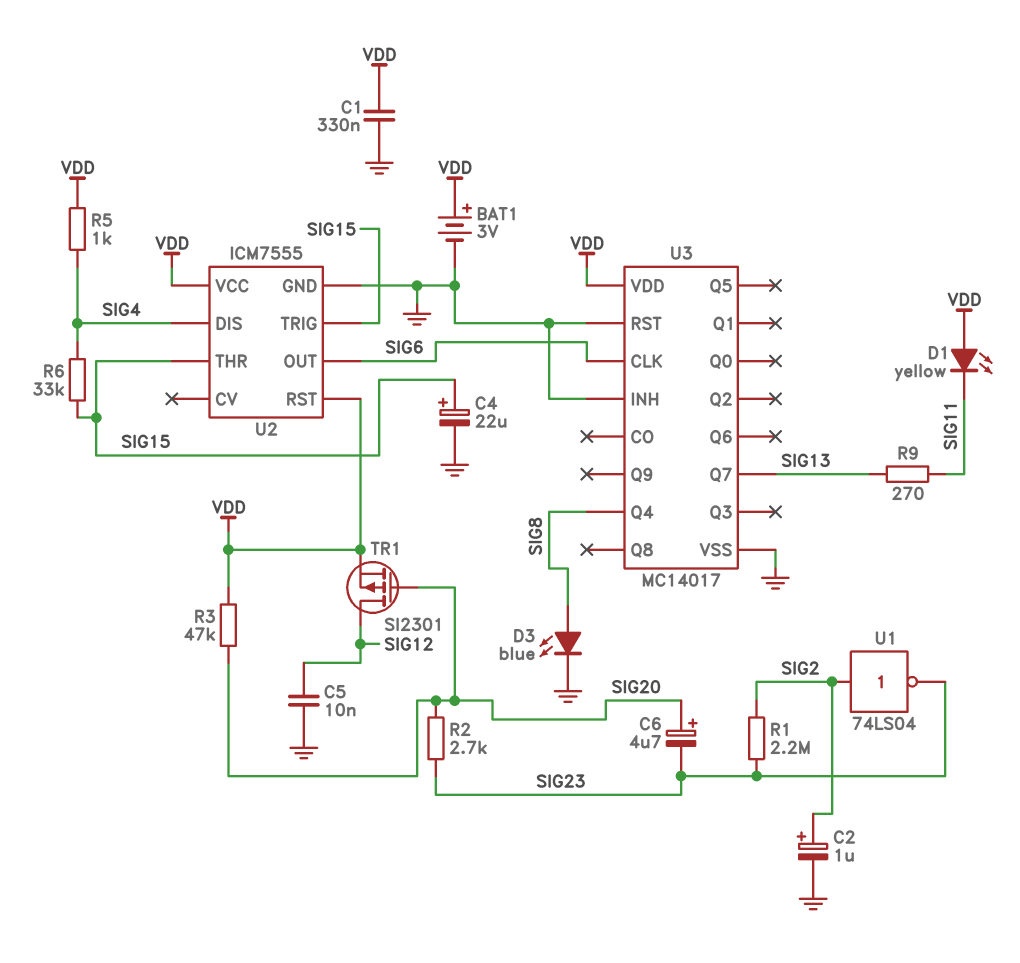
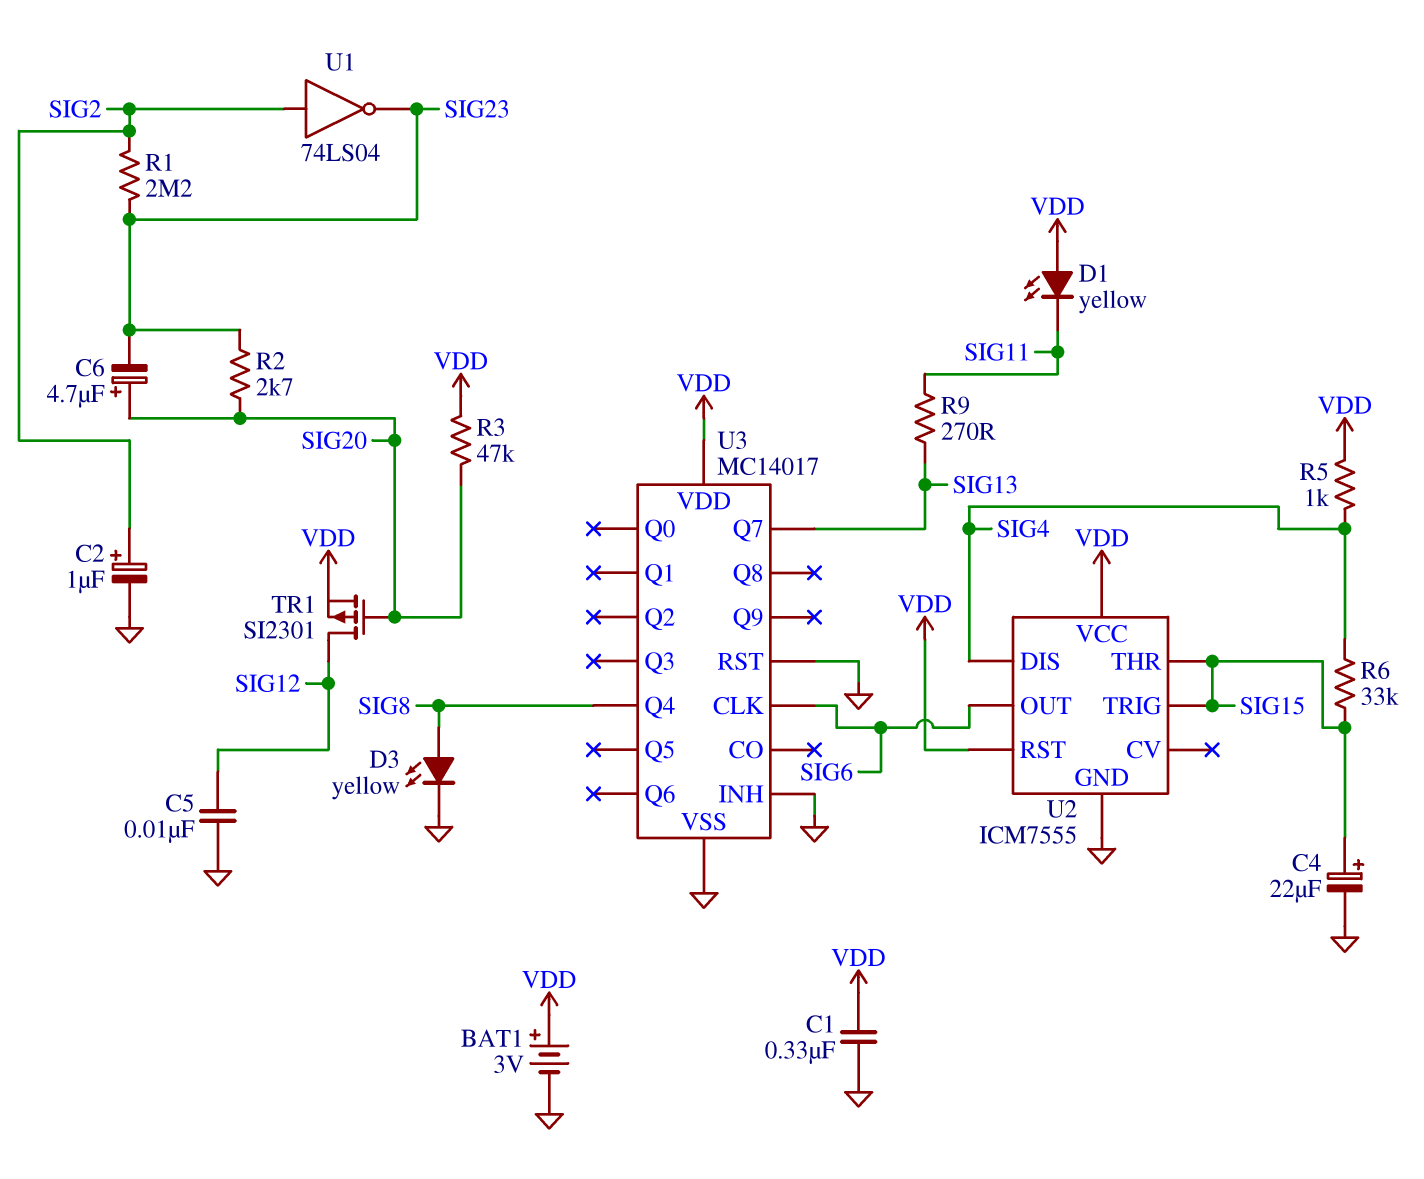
D3: LED blue (A SIG8, K GND) -> LED yellow (A SIG8, K GND)

